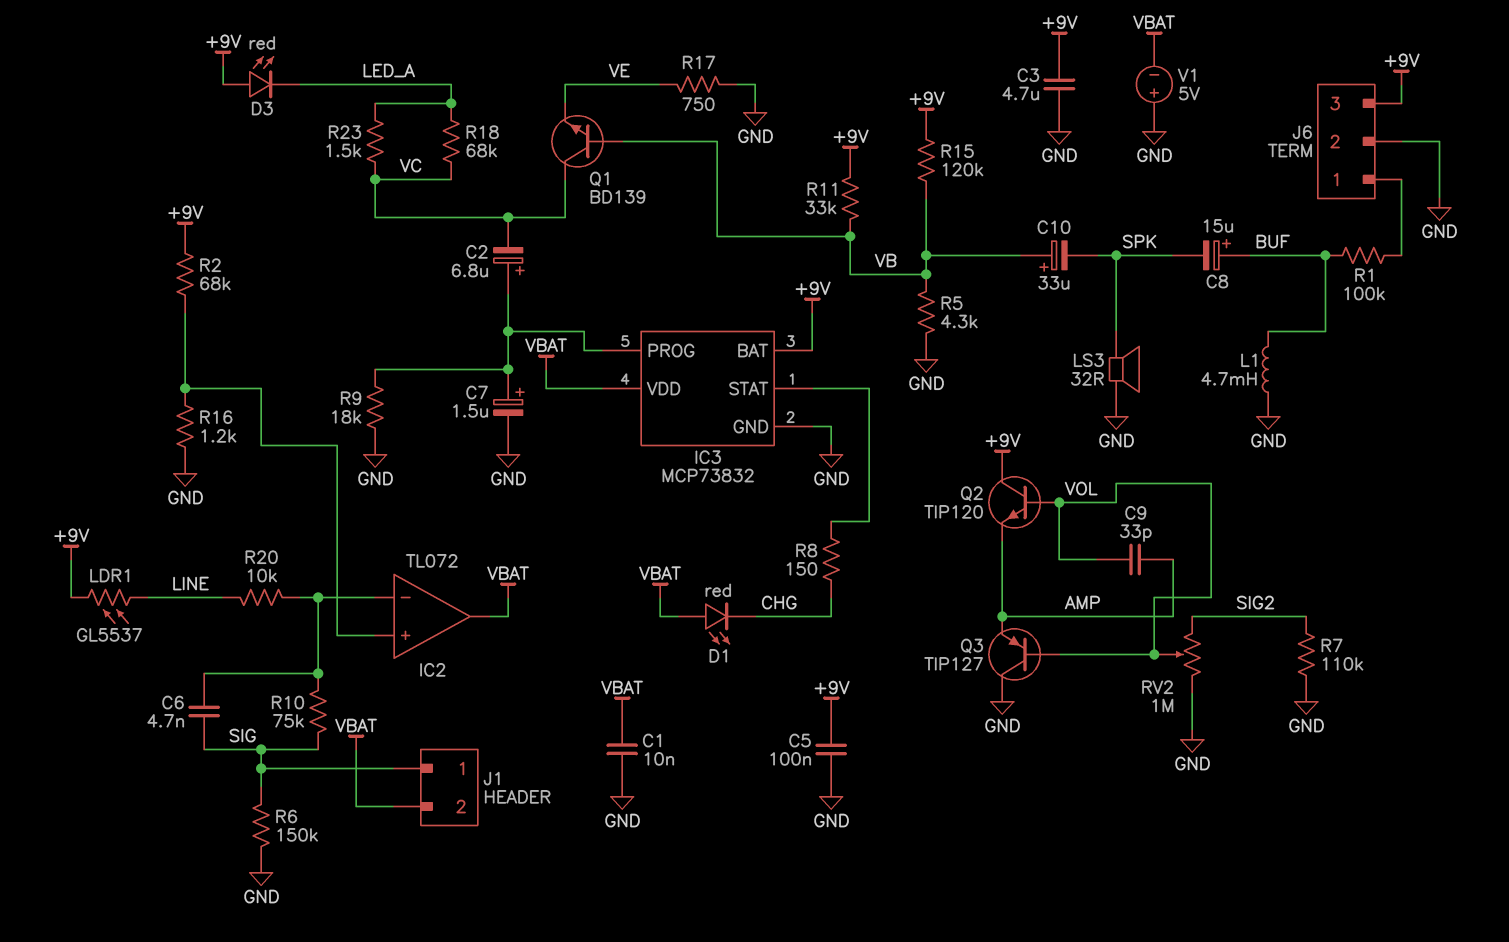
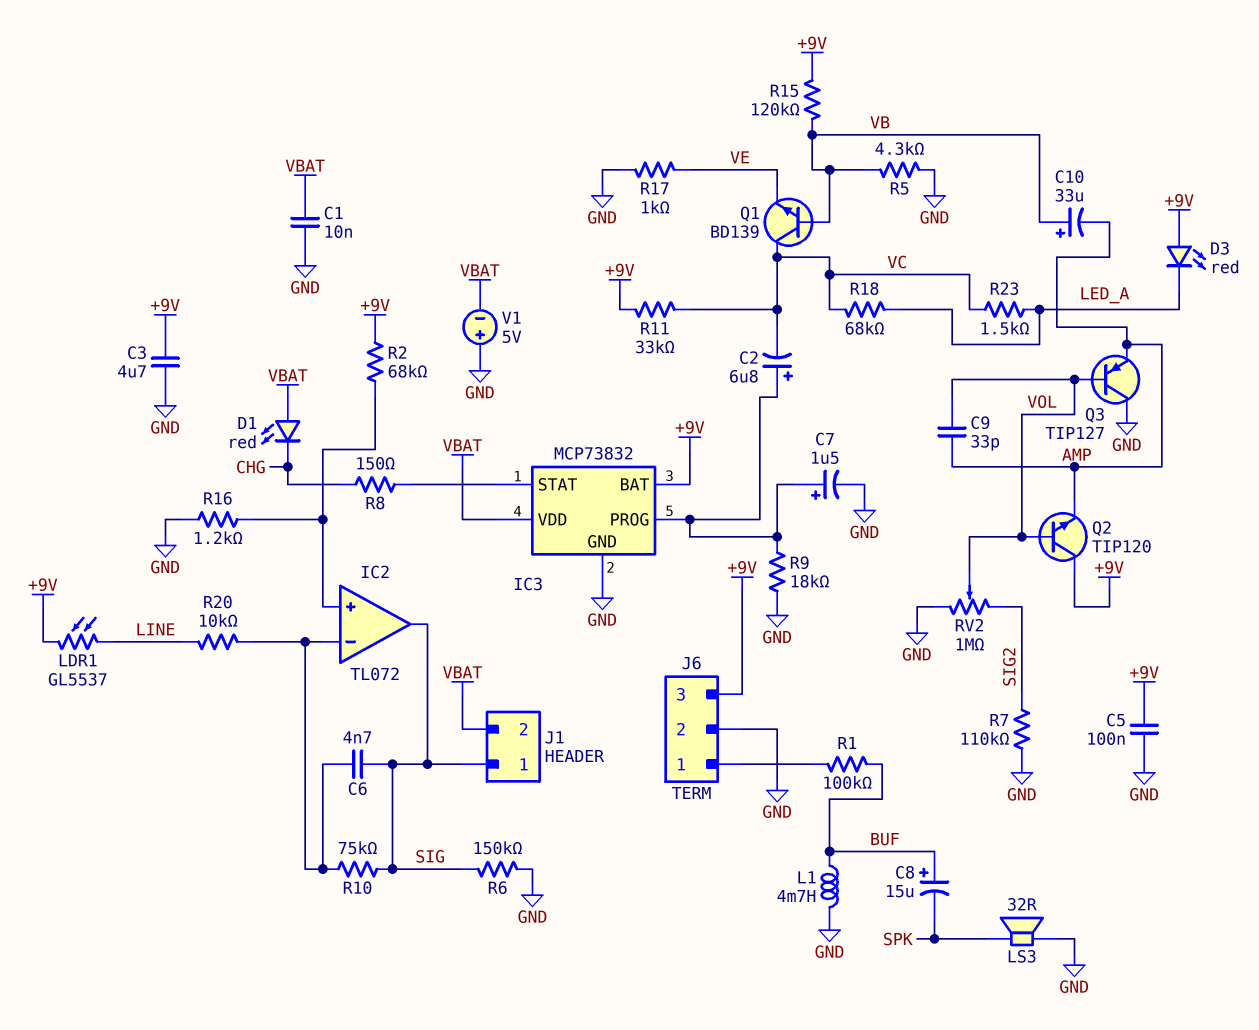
C10: 33uF (plus VB, minus SPK) -> 33uF (plus VB, minus AMP)
IC2 pin out: VBAT -> SIG
R11: 33k (+9V, VB) -> 33k (+9V, VC)
R17: 750 (GND, VE) -> 1k (GND, VE)

